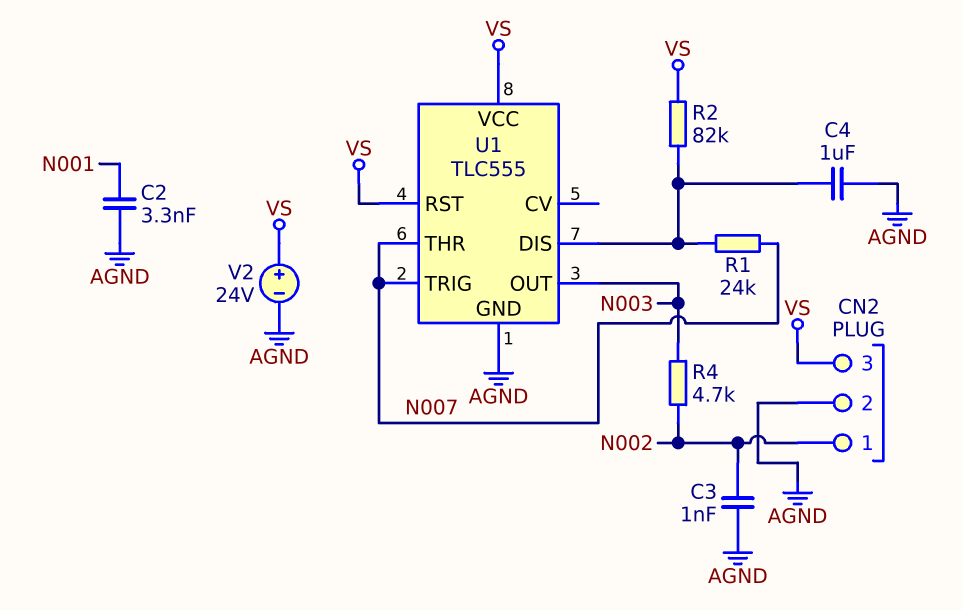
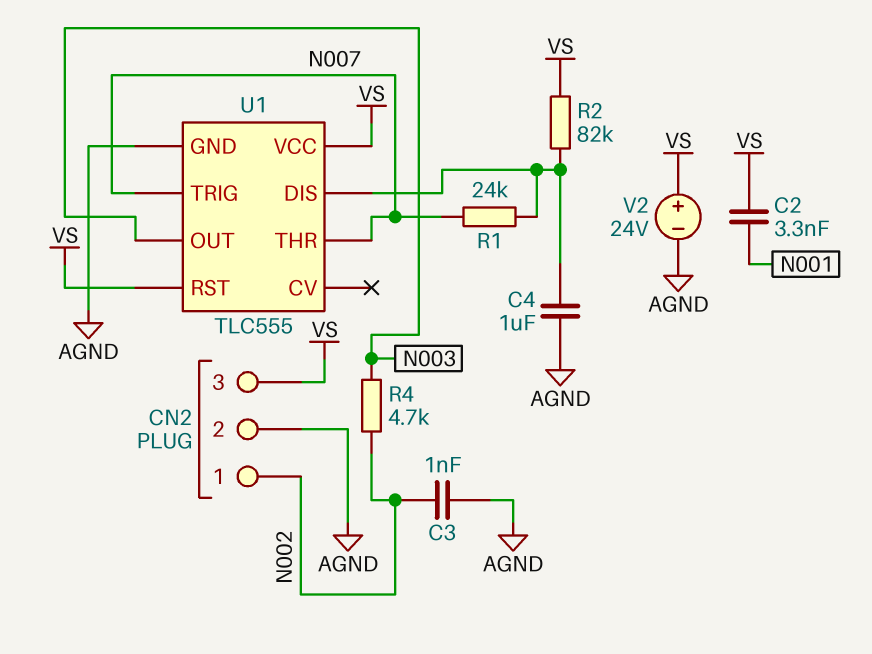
C2: 3.3nF (AGND, N001) -> 3.3nF (N001, VS)

